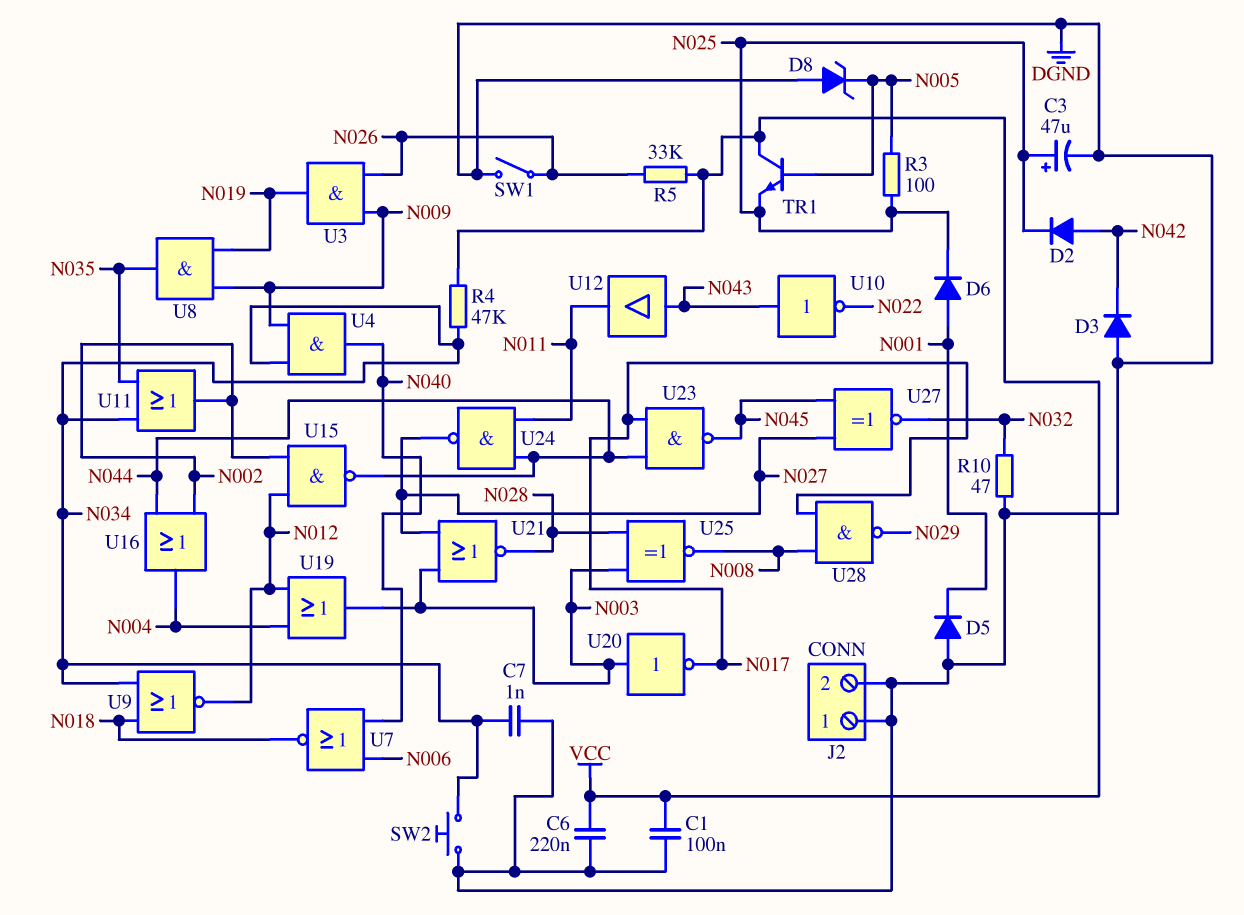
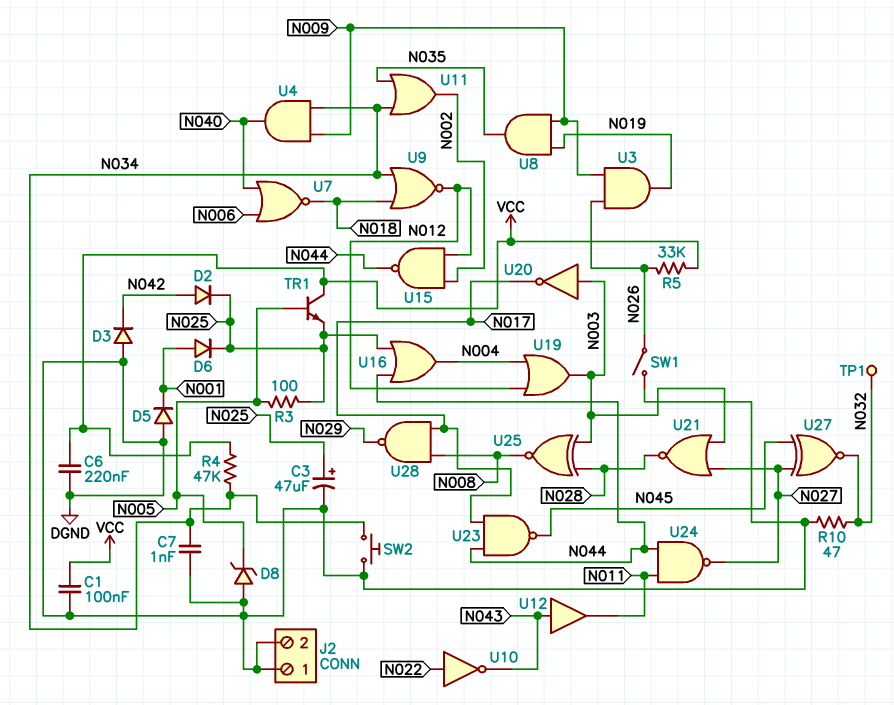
TP1: none -> test point (N032)
U10: NOT (in N043, out N022) -> NOT (in N022, out N043)
U16: OR (in N002, in N044, out N004) -> OR (in N025, in N044, out N004)

